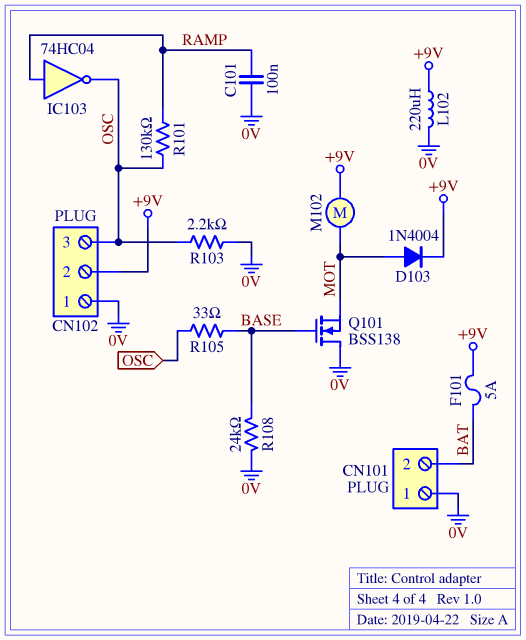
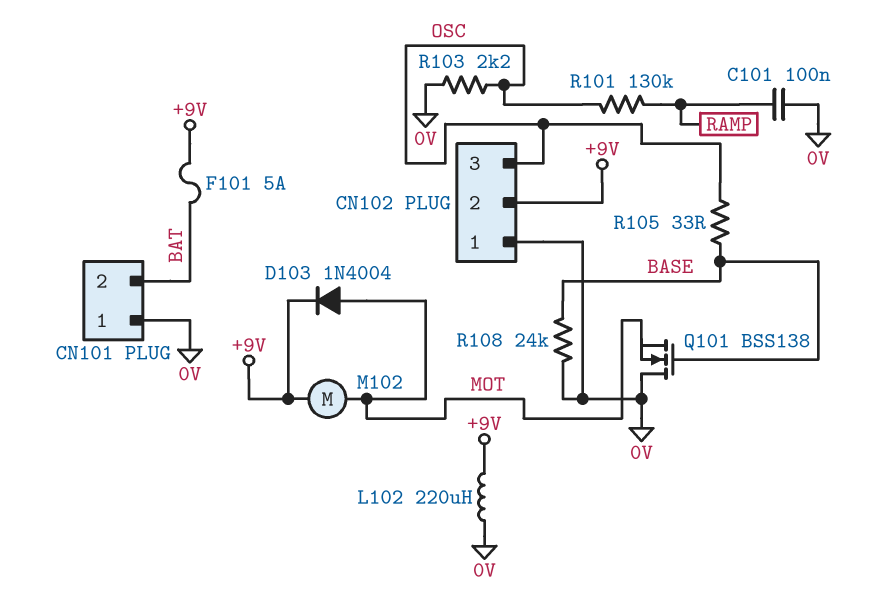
IC103: NOT 74HC04 (in RAMP, out OSC) -> none

